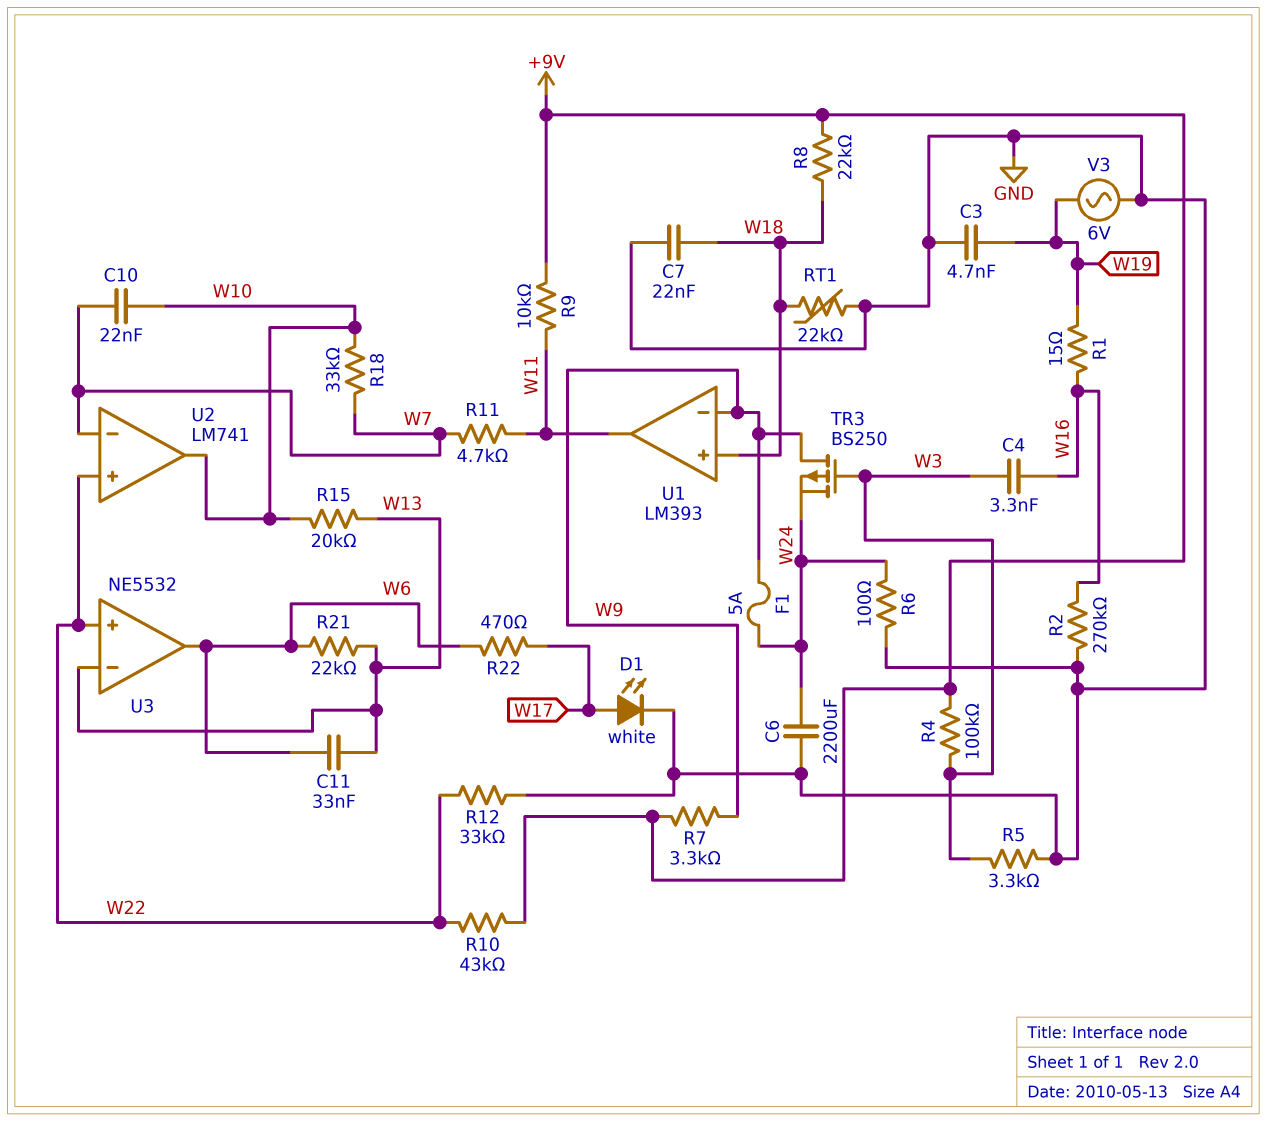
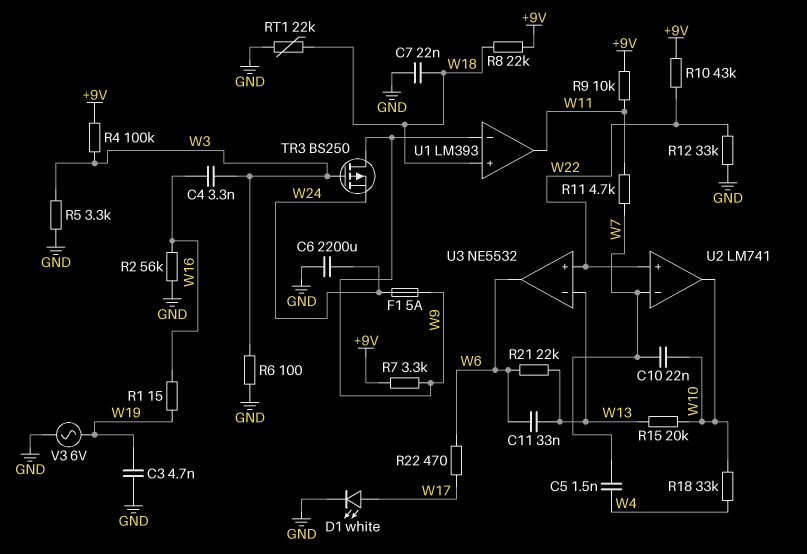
C5: none -> 1.5nF (W4, W7)
R2: 270k (GND, W16) -> 56k (GND, W16)
R6: 100 (GND, W24) -> 100 (GND, W3)
R18: 33k (W7, W10) -> 33k (W4, W10)

